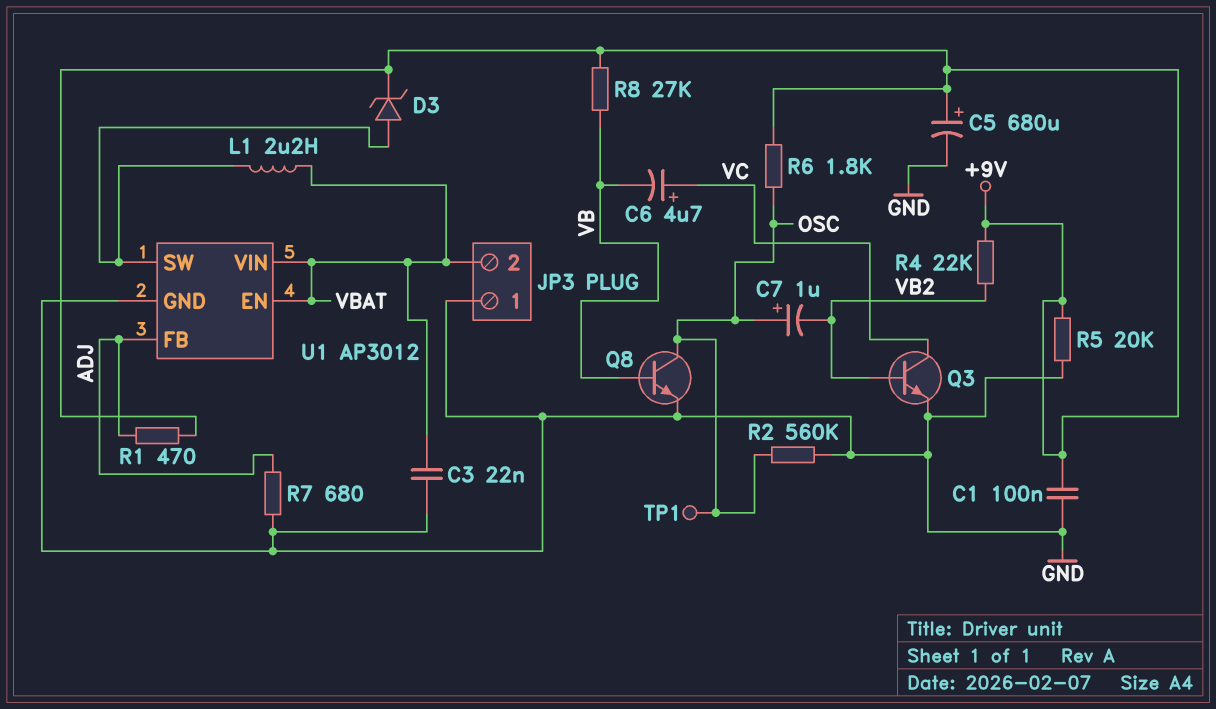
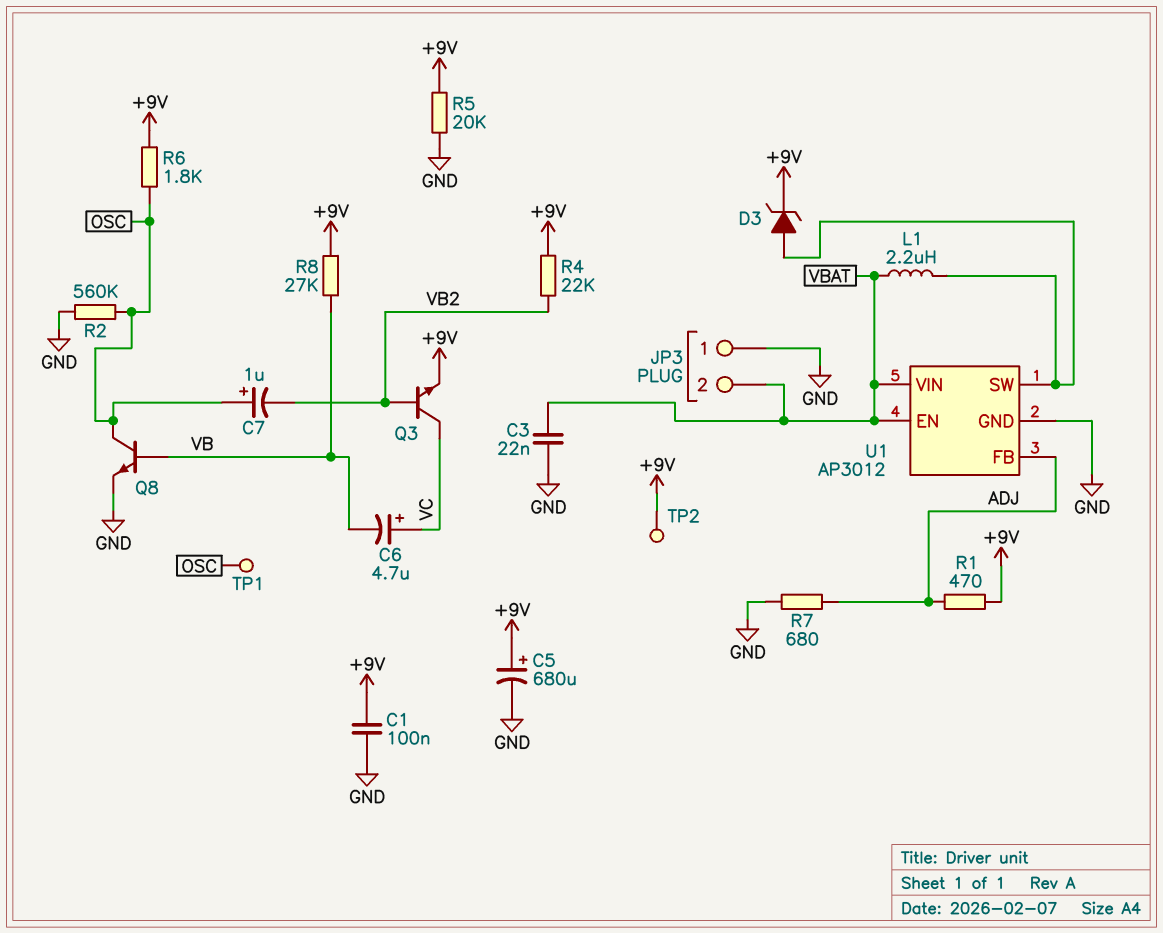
Q3: NPN (B VB2, C VC, E GND) -> NPN (B VB2, C VC, E +9V)
TP2: none -> test point (+9V)

